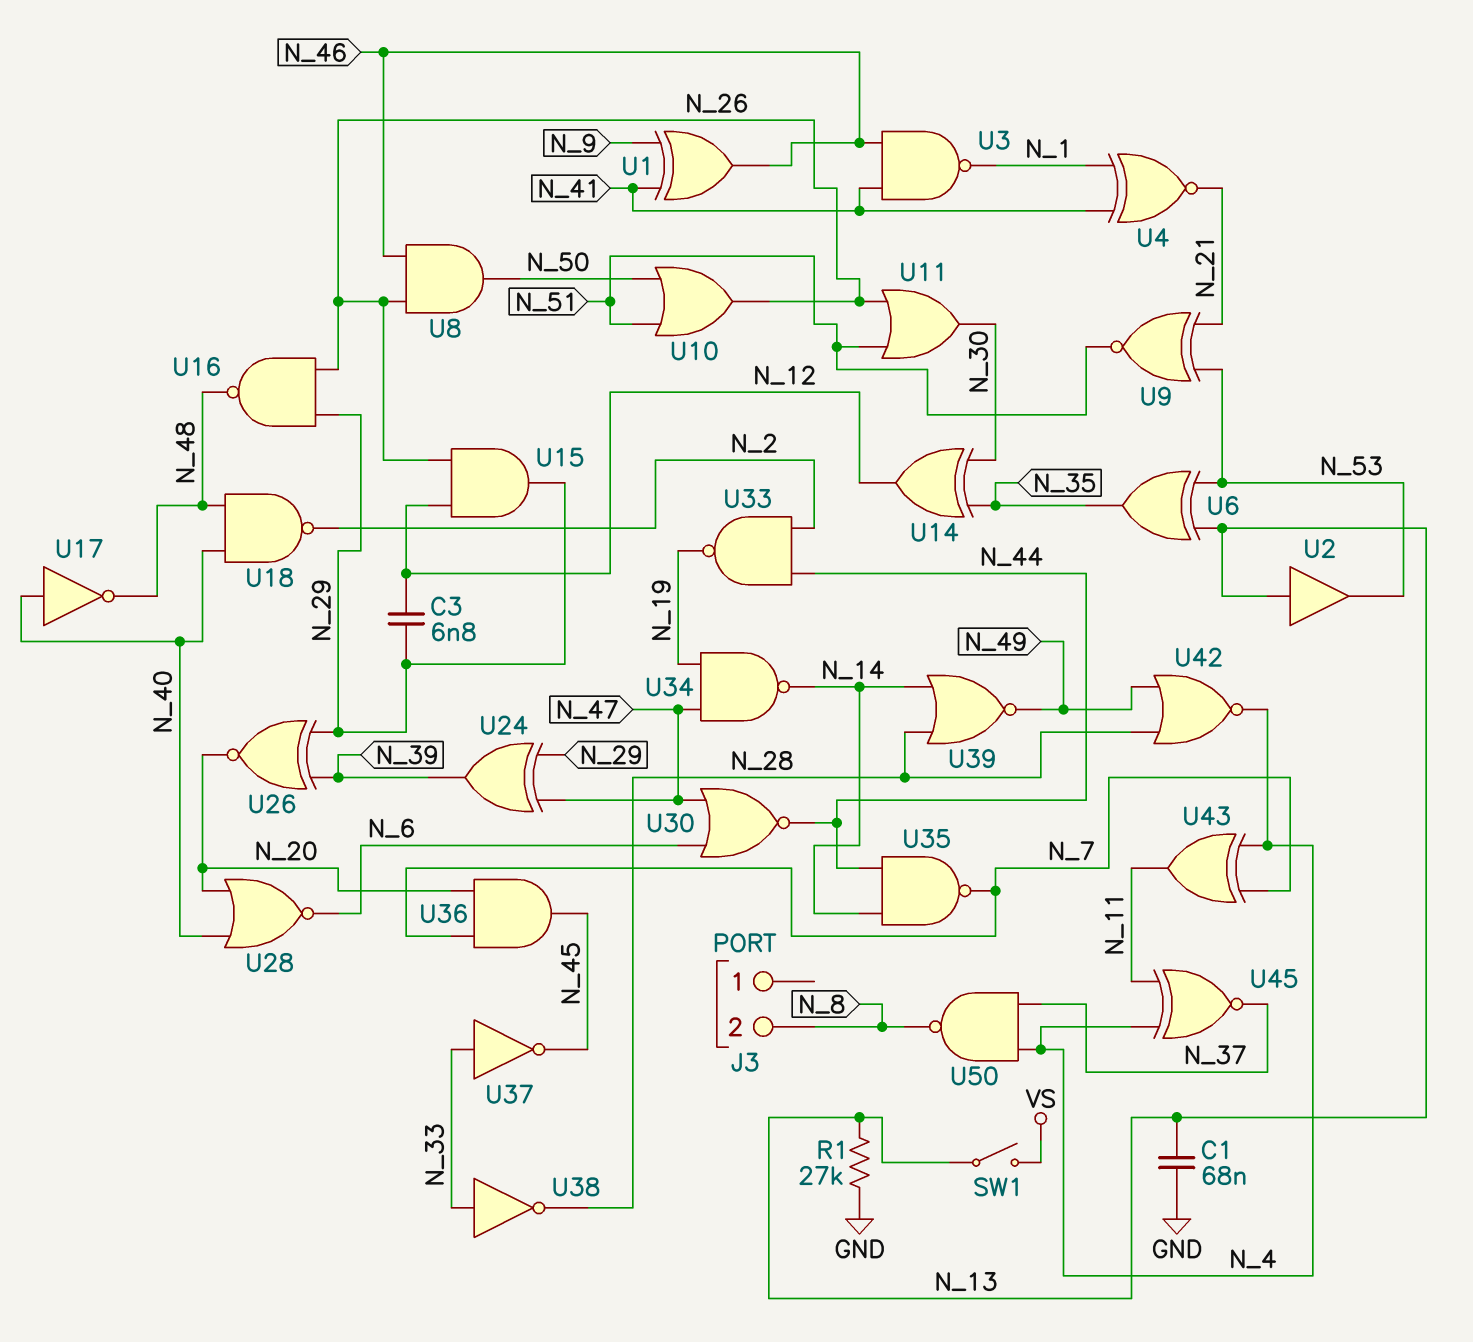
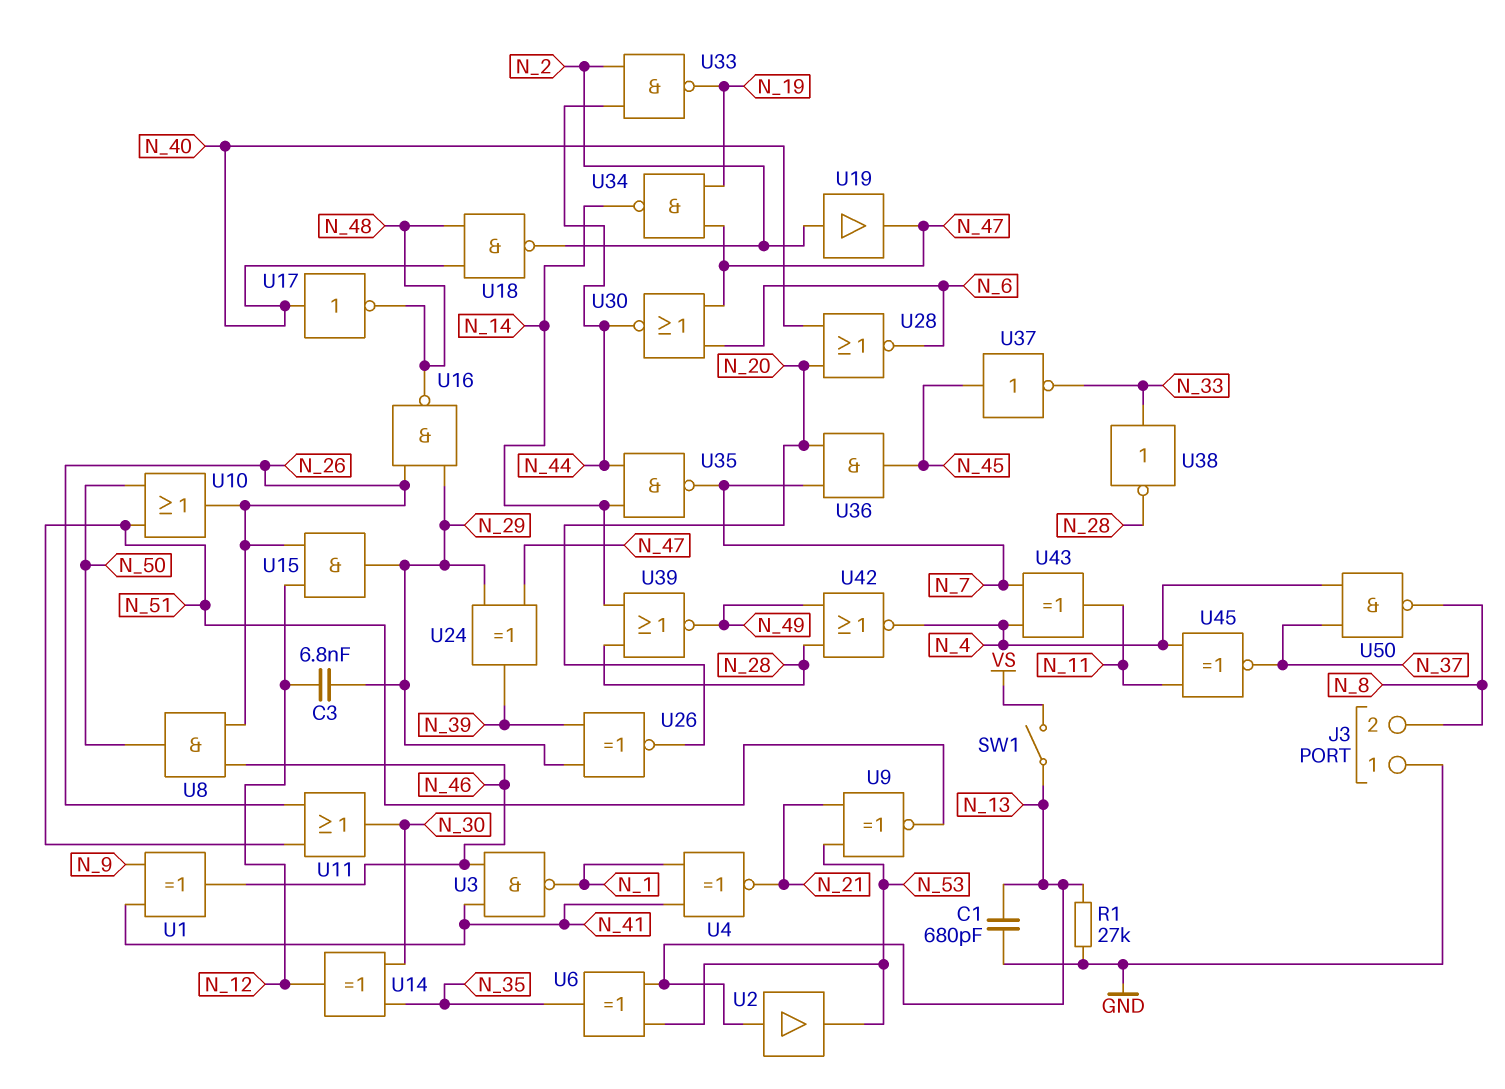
C1: 68nF (GND, N_13) -> 680pF (GND, N_13)
J3 pin 1: none -> GND
U19: none -> buffer (in N_2, out N_47)
U37: NOT (in N_33, out N_45) -> NOT (in N_45, out N_33)

